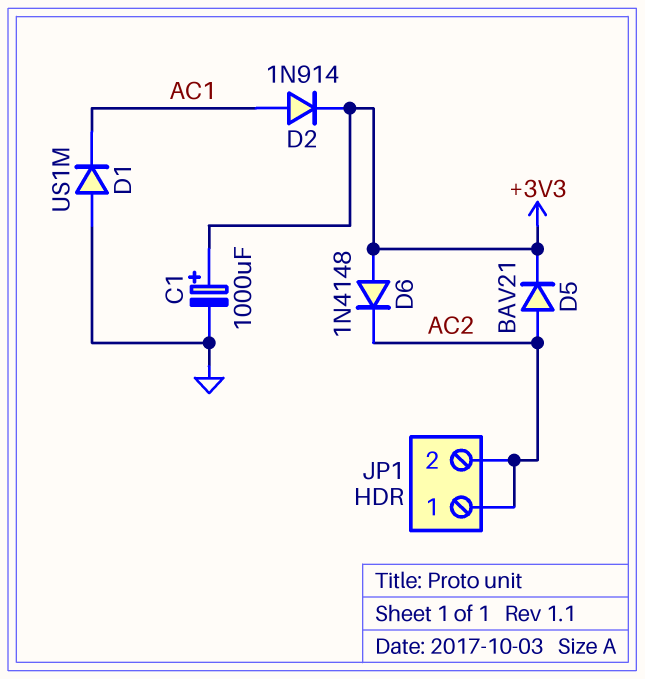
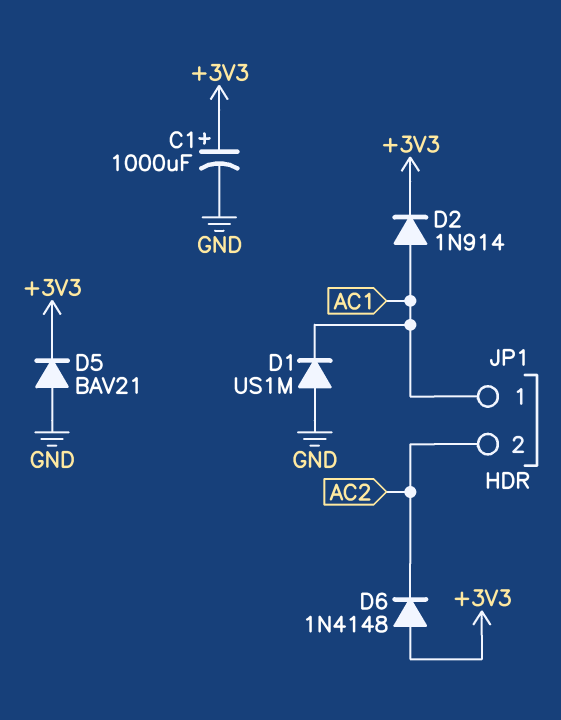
D5: diode BAV21 (A AC2, K +3V3) -> diode BAV21 (A GND, K +3V3)
JP1 pin 1: AC2 -> AC1

